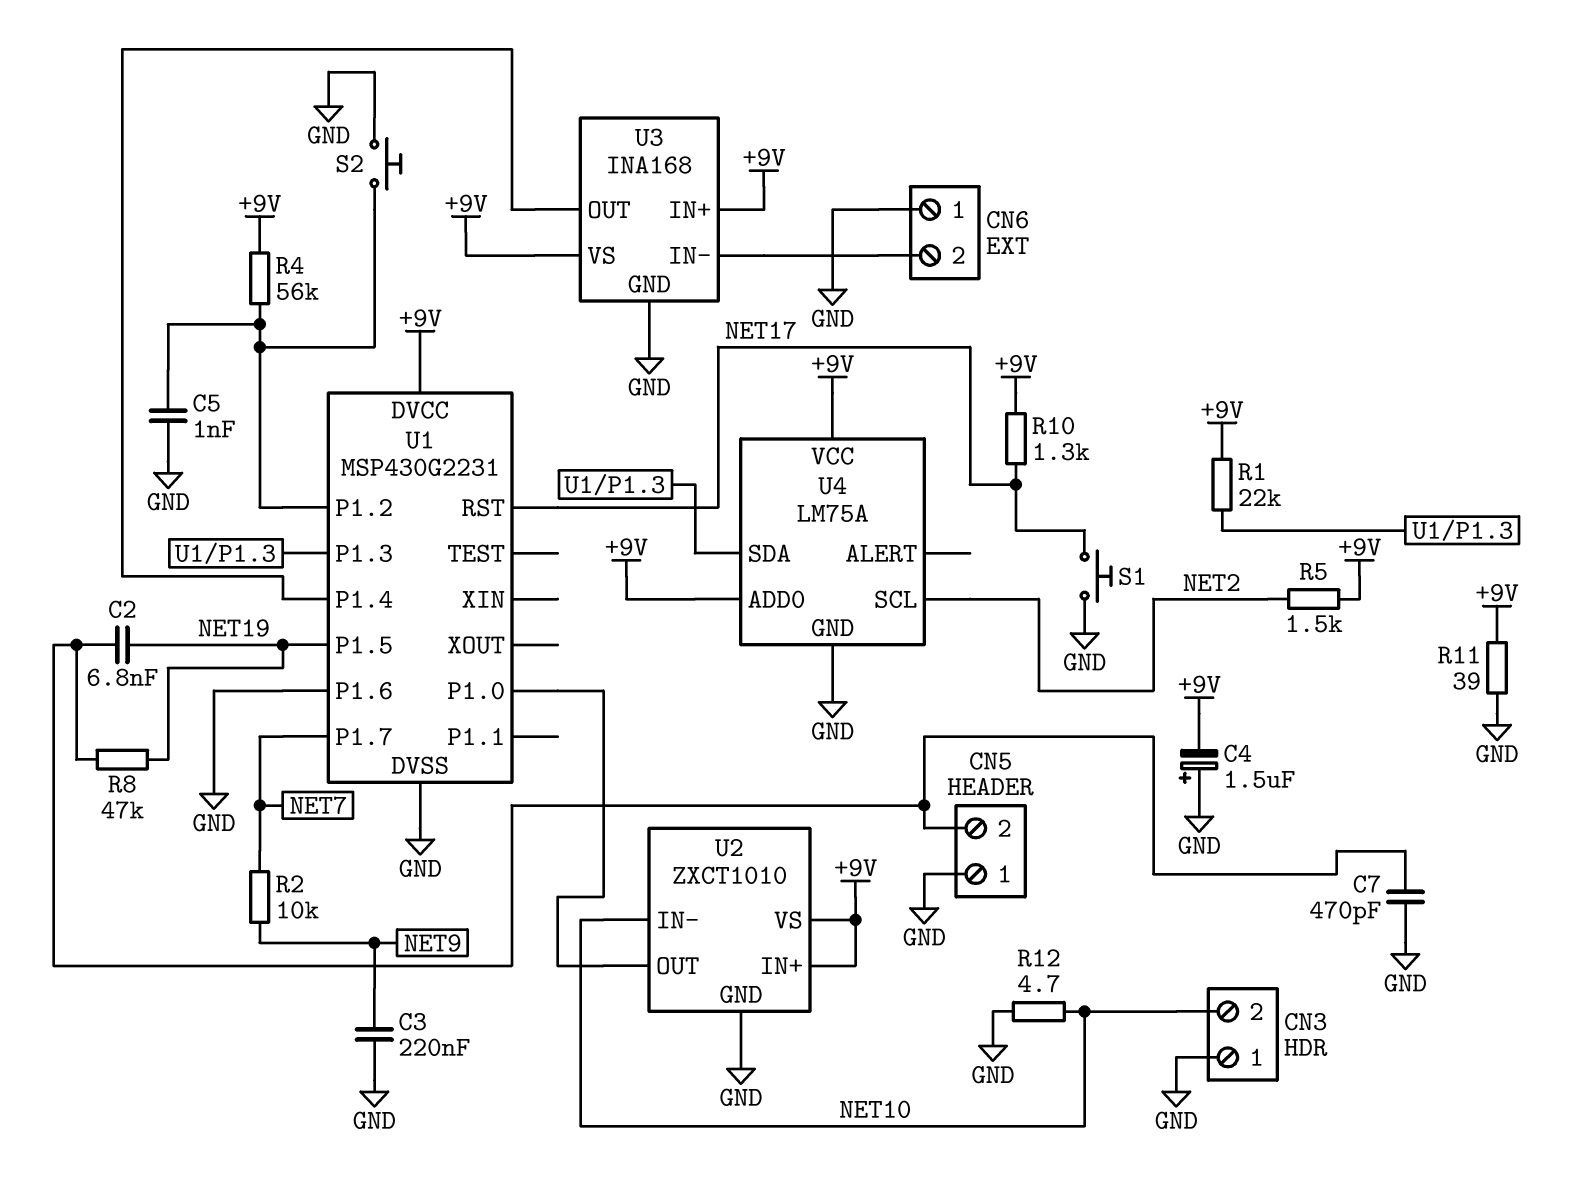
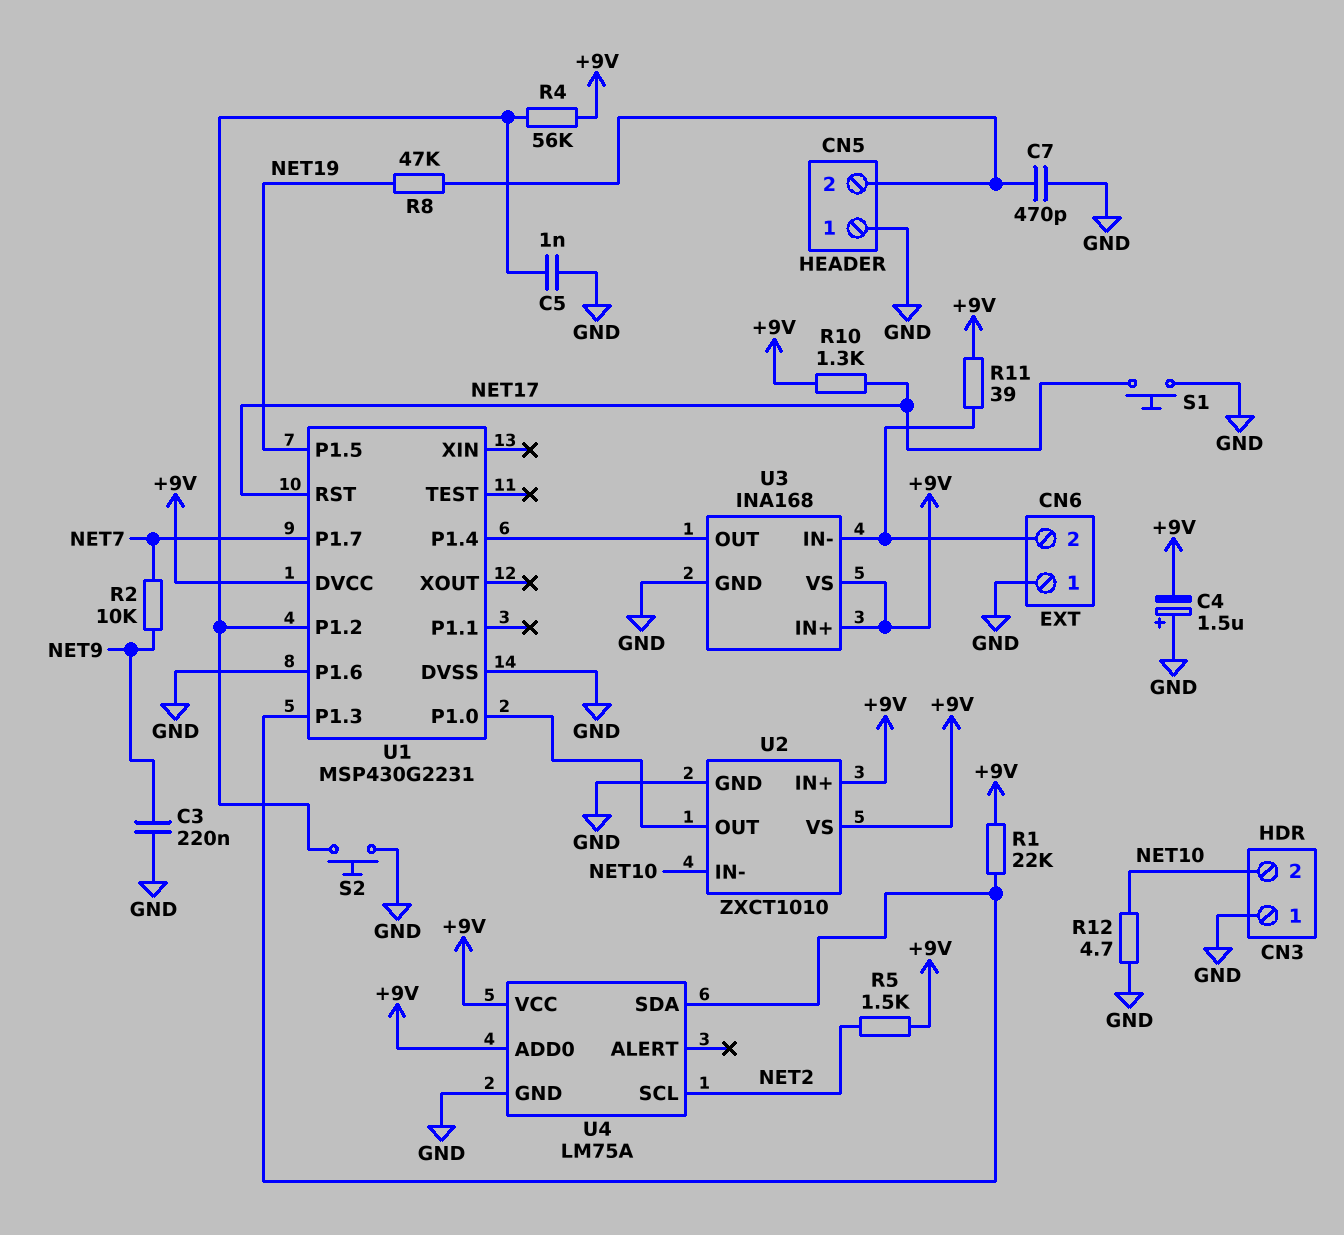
C2: 6.8nF (CN5/2, NET19) -> none
R11: 39 (+9V, GND) -> 39 (+9V, CN6/2)

